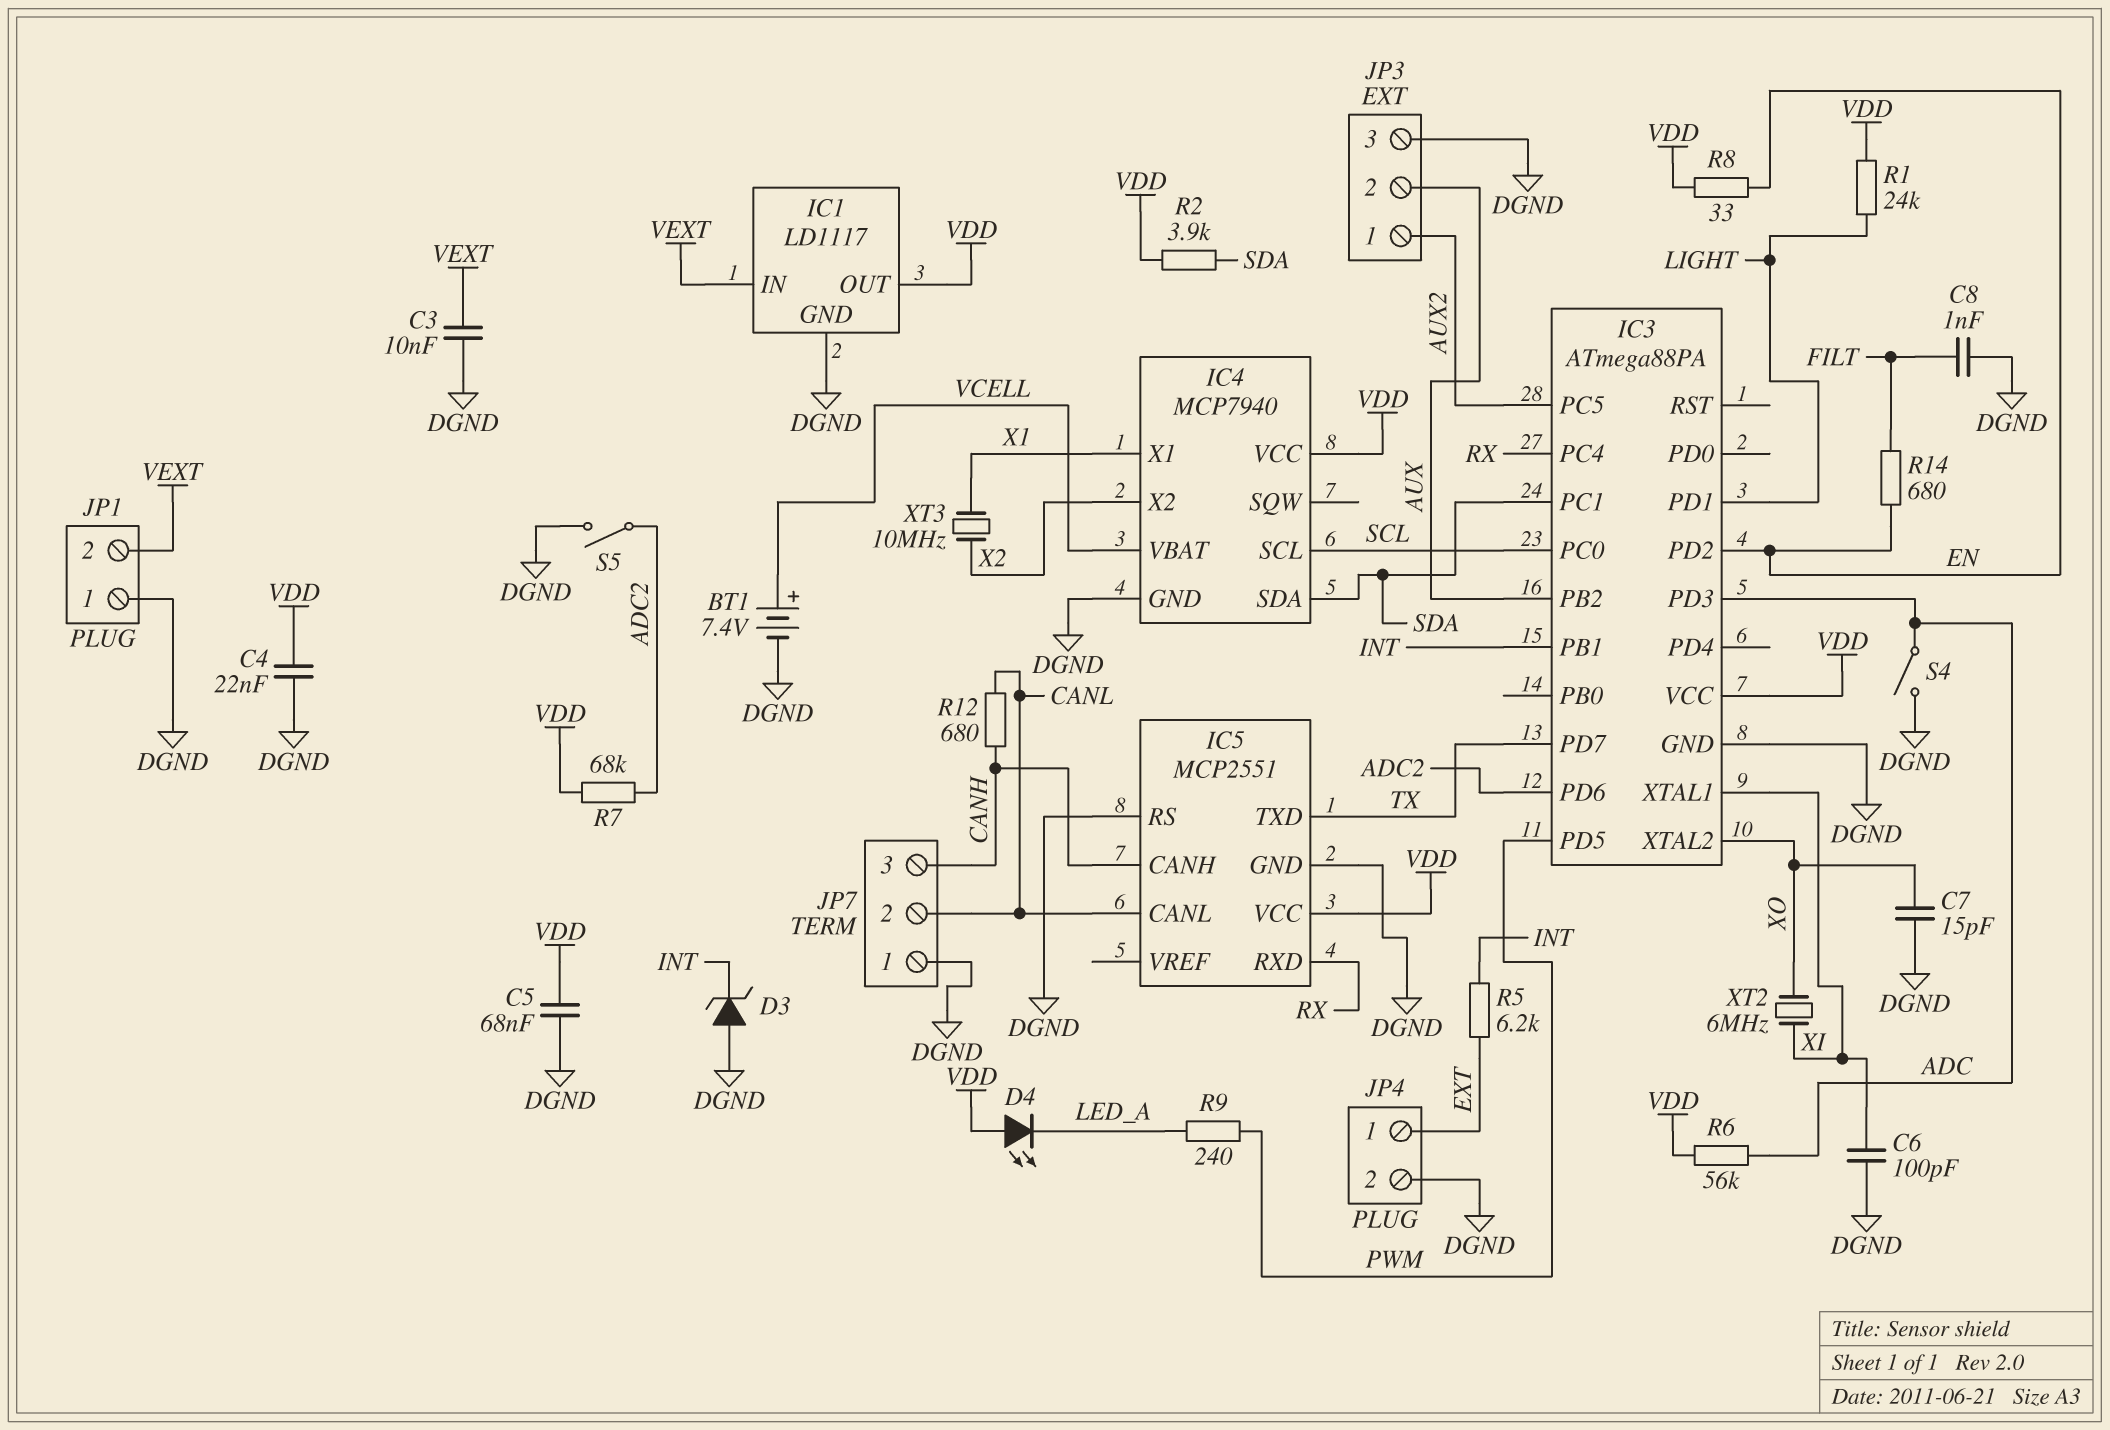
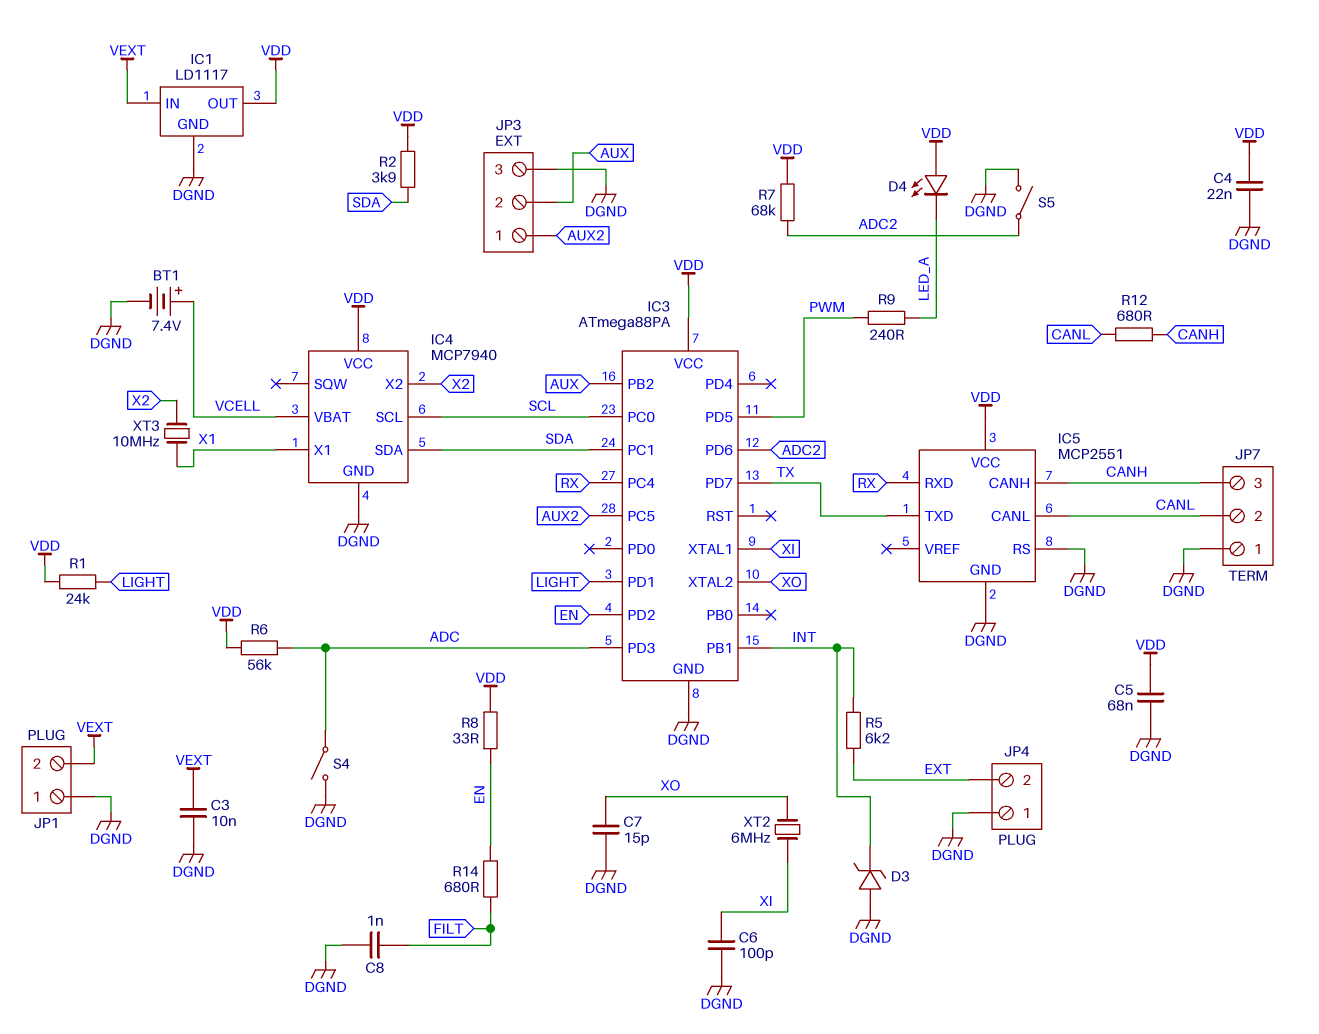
JP4 pin 1: EXT -> DGND
JP4 pin 2: DGND -> EXT

